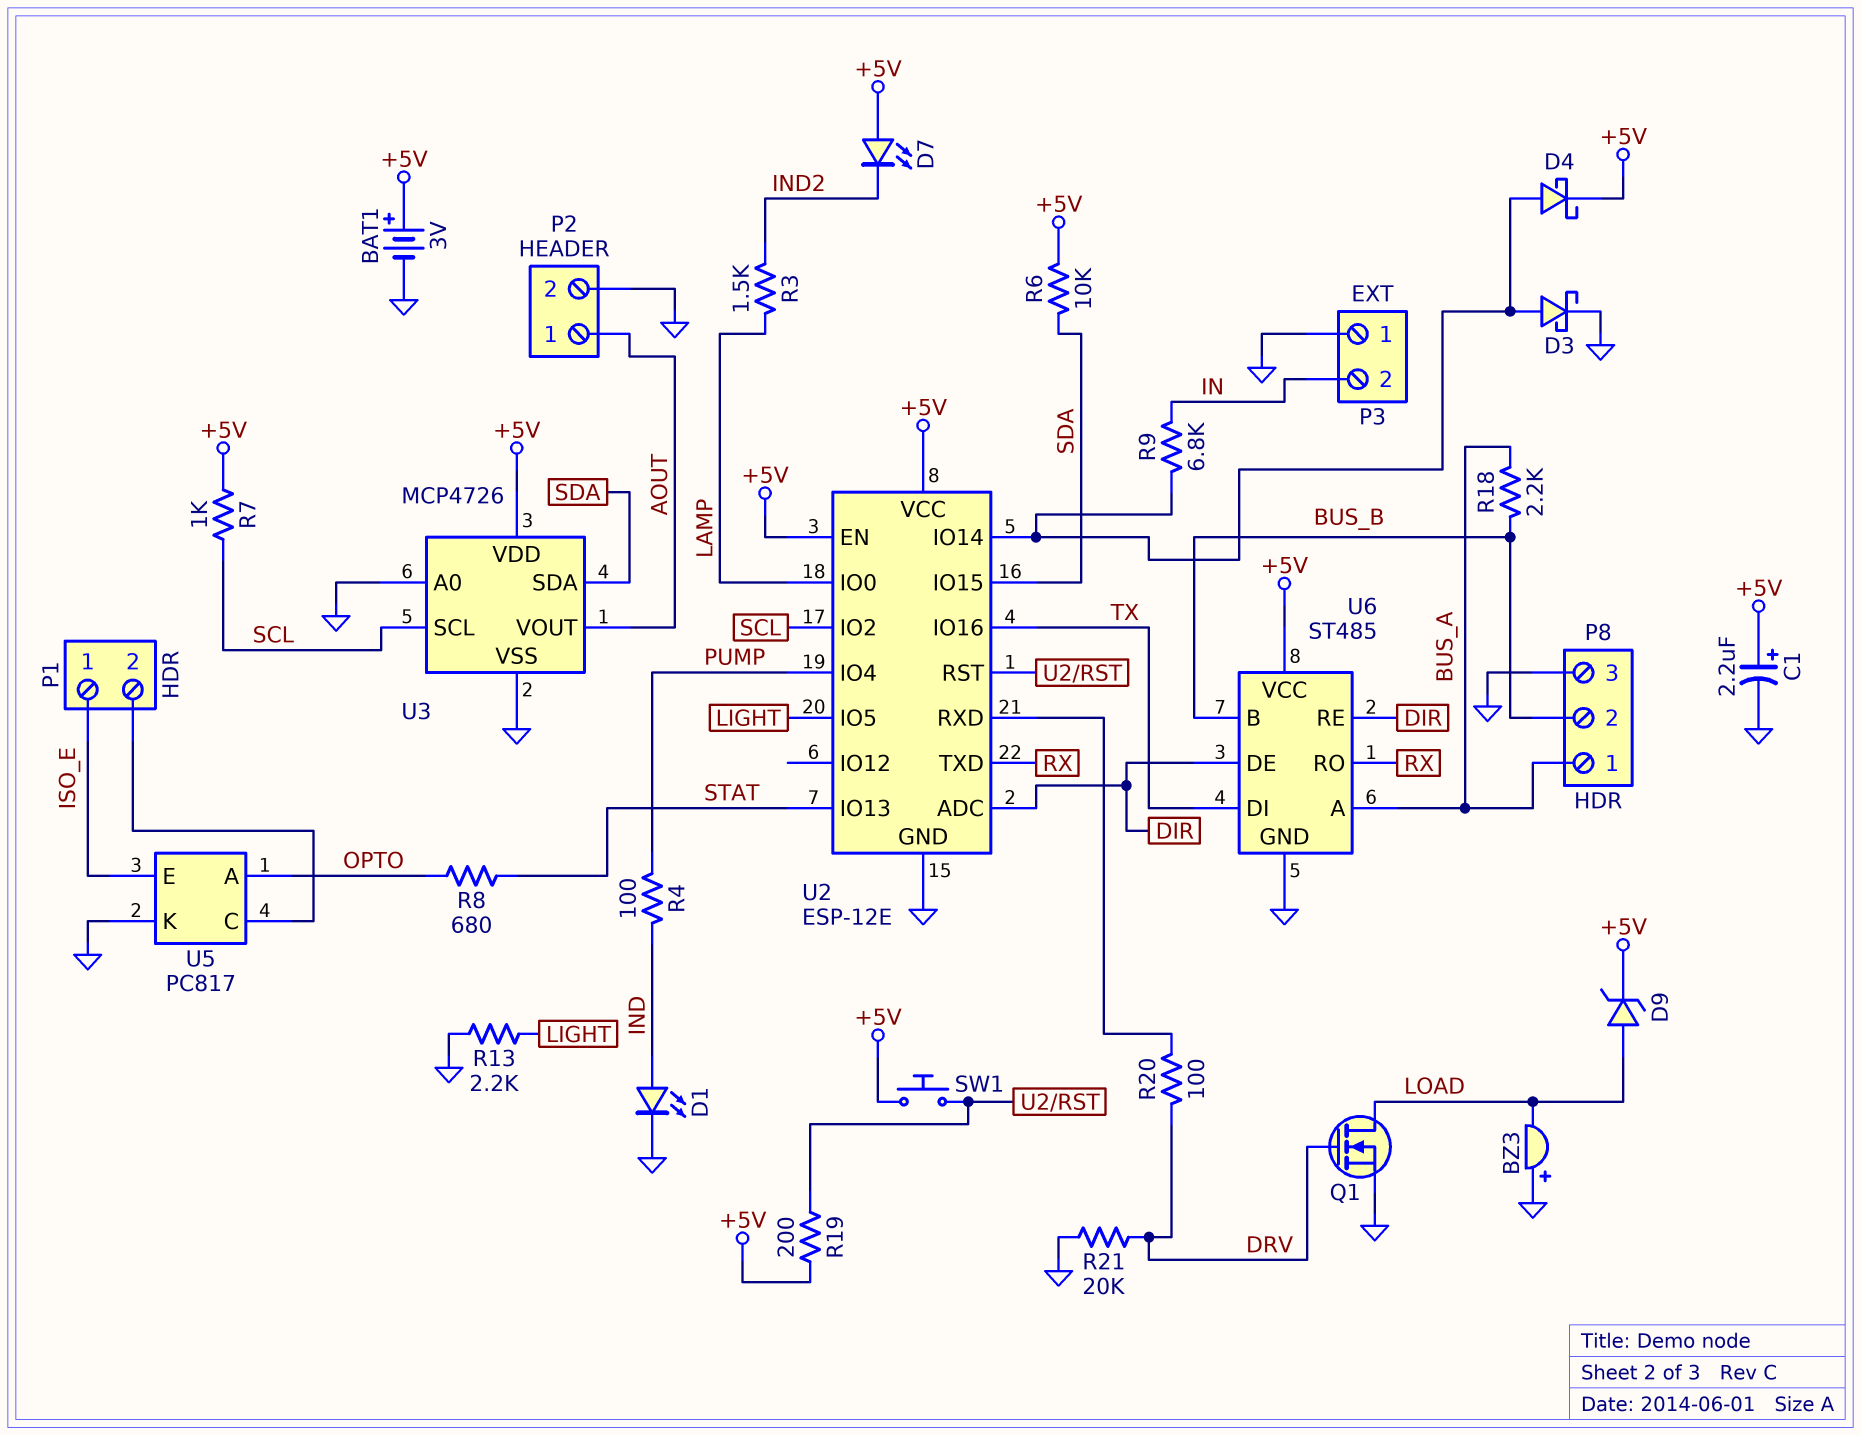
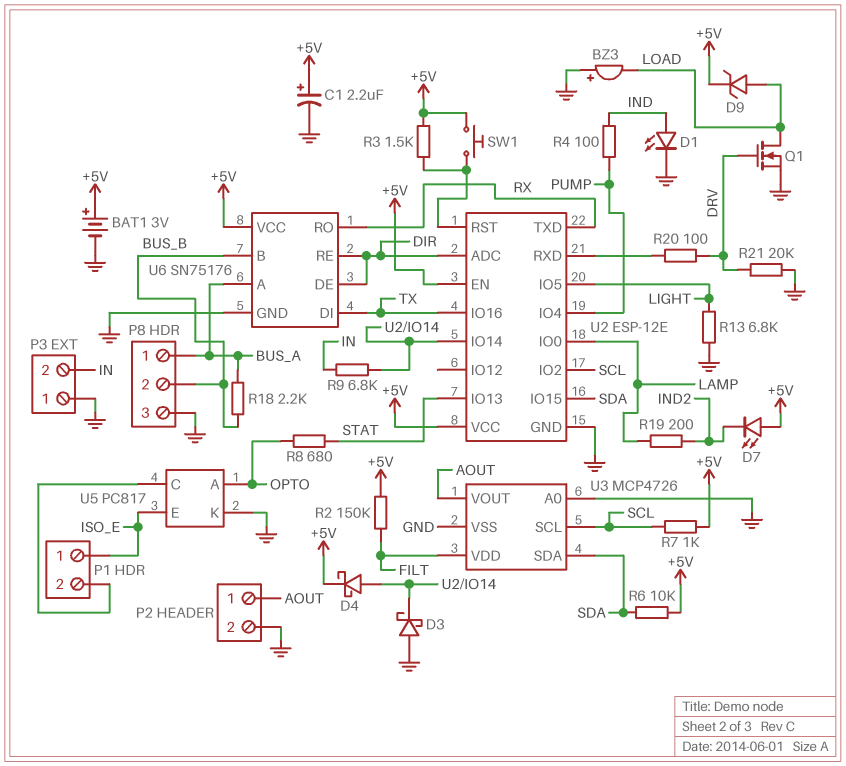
D3: schottky (A U2/IO14, K GND) -> schottky (A GND, K U2/IO14)
R2: none -> 150k (+5V, FILT)
R3: 1.5k (IND2, LAMP) -> 1.5k (+5V, U2/RST)
R13: 2.2k (GND, LIGHT) -> 6.8k (GND, LIGHT)
R19: 200 (+5V, U2/RST) -> 200 (IND2, LAMP)
U3 pin VDD: +5V -> FILT
U6: ST485 -> SN75176

